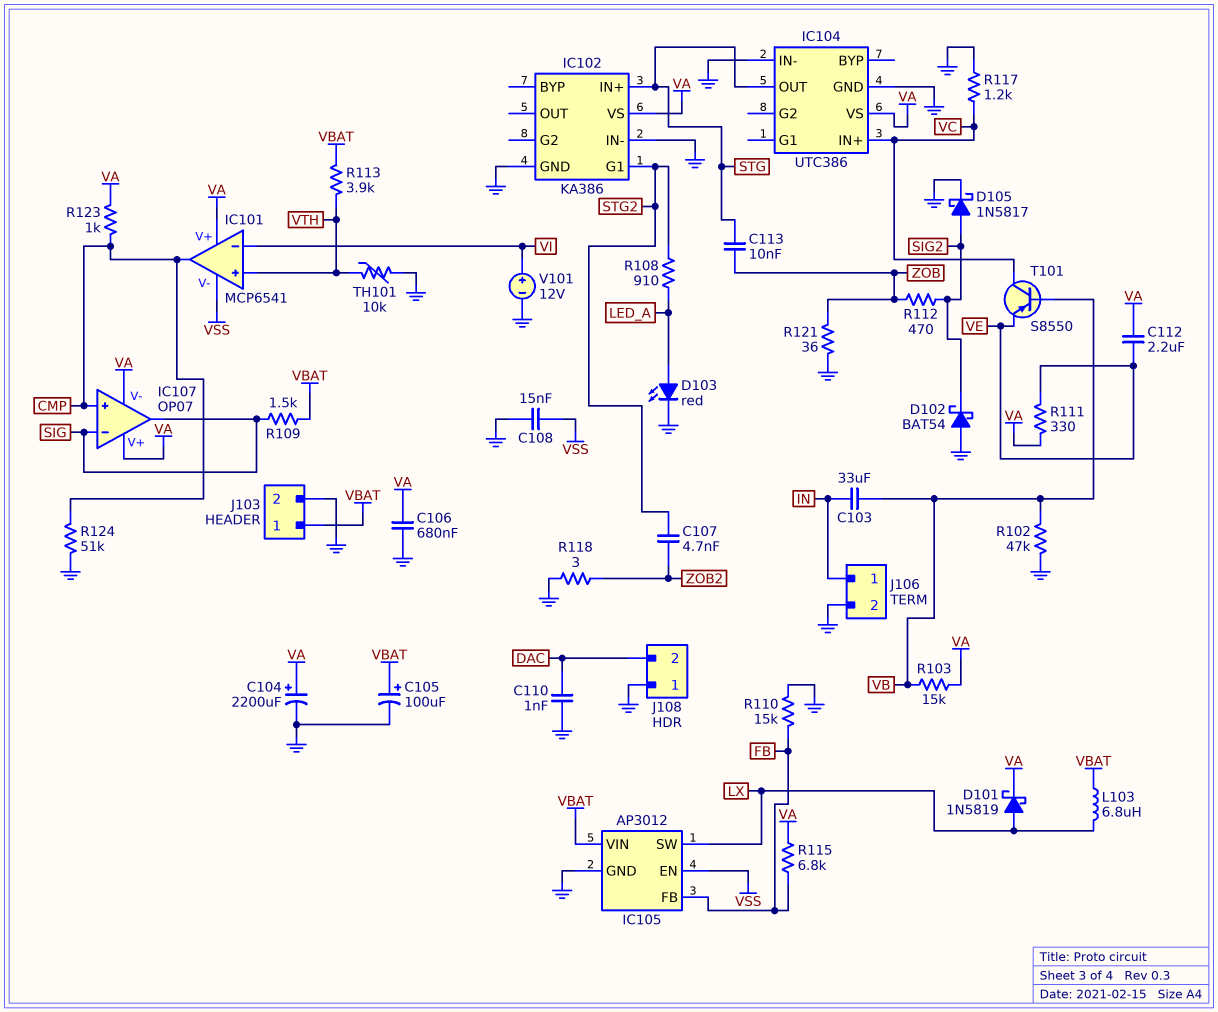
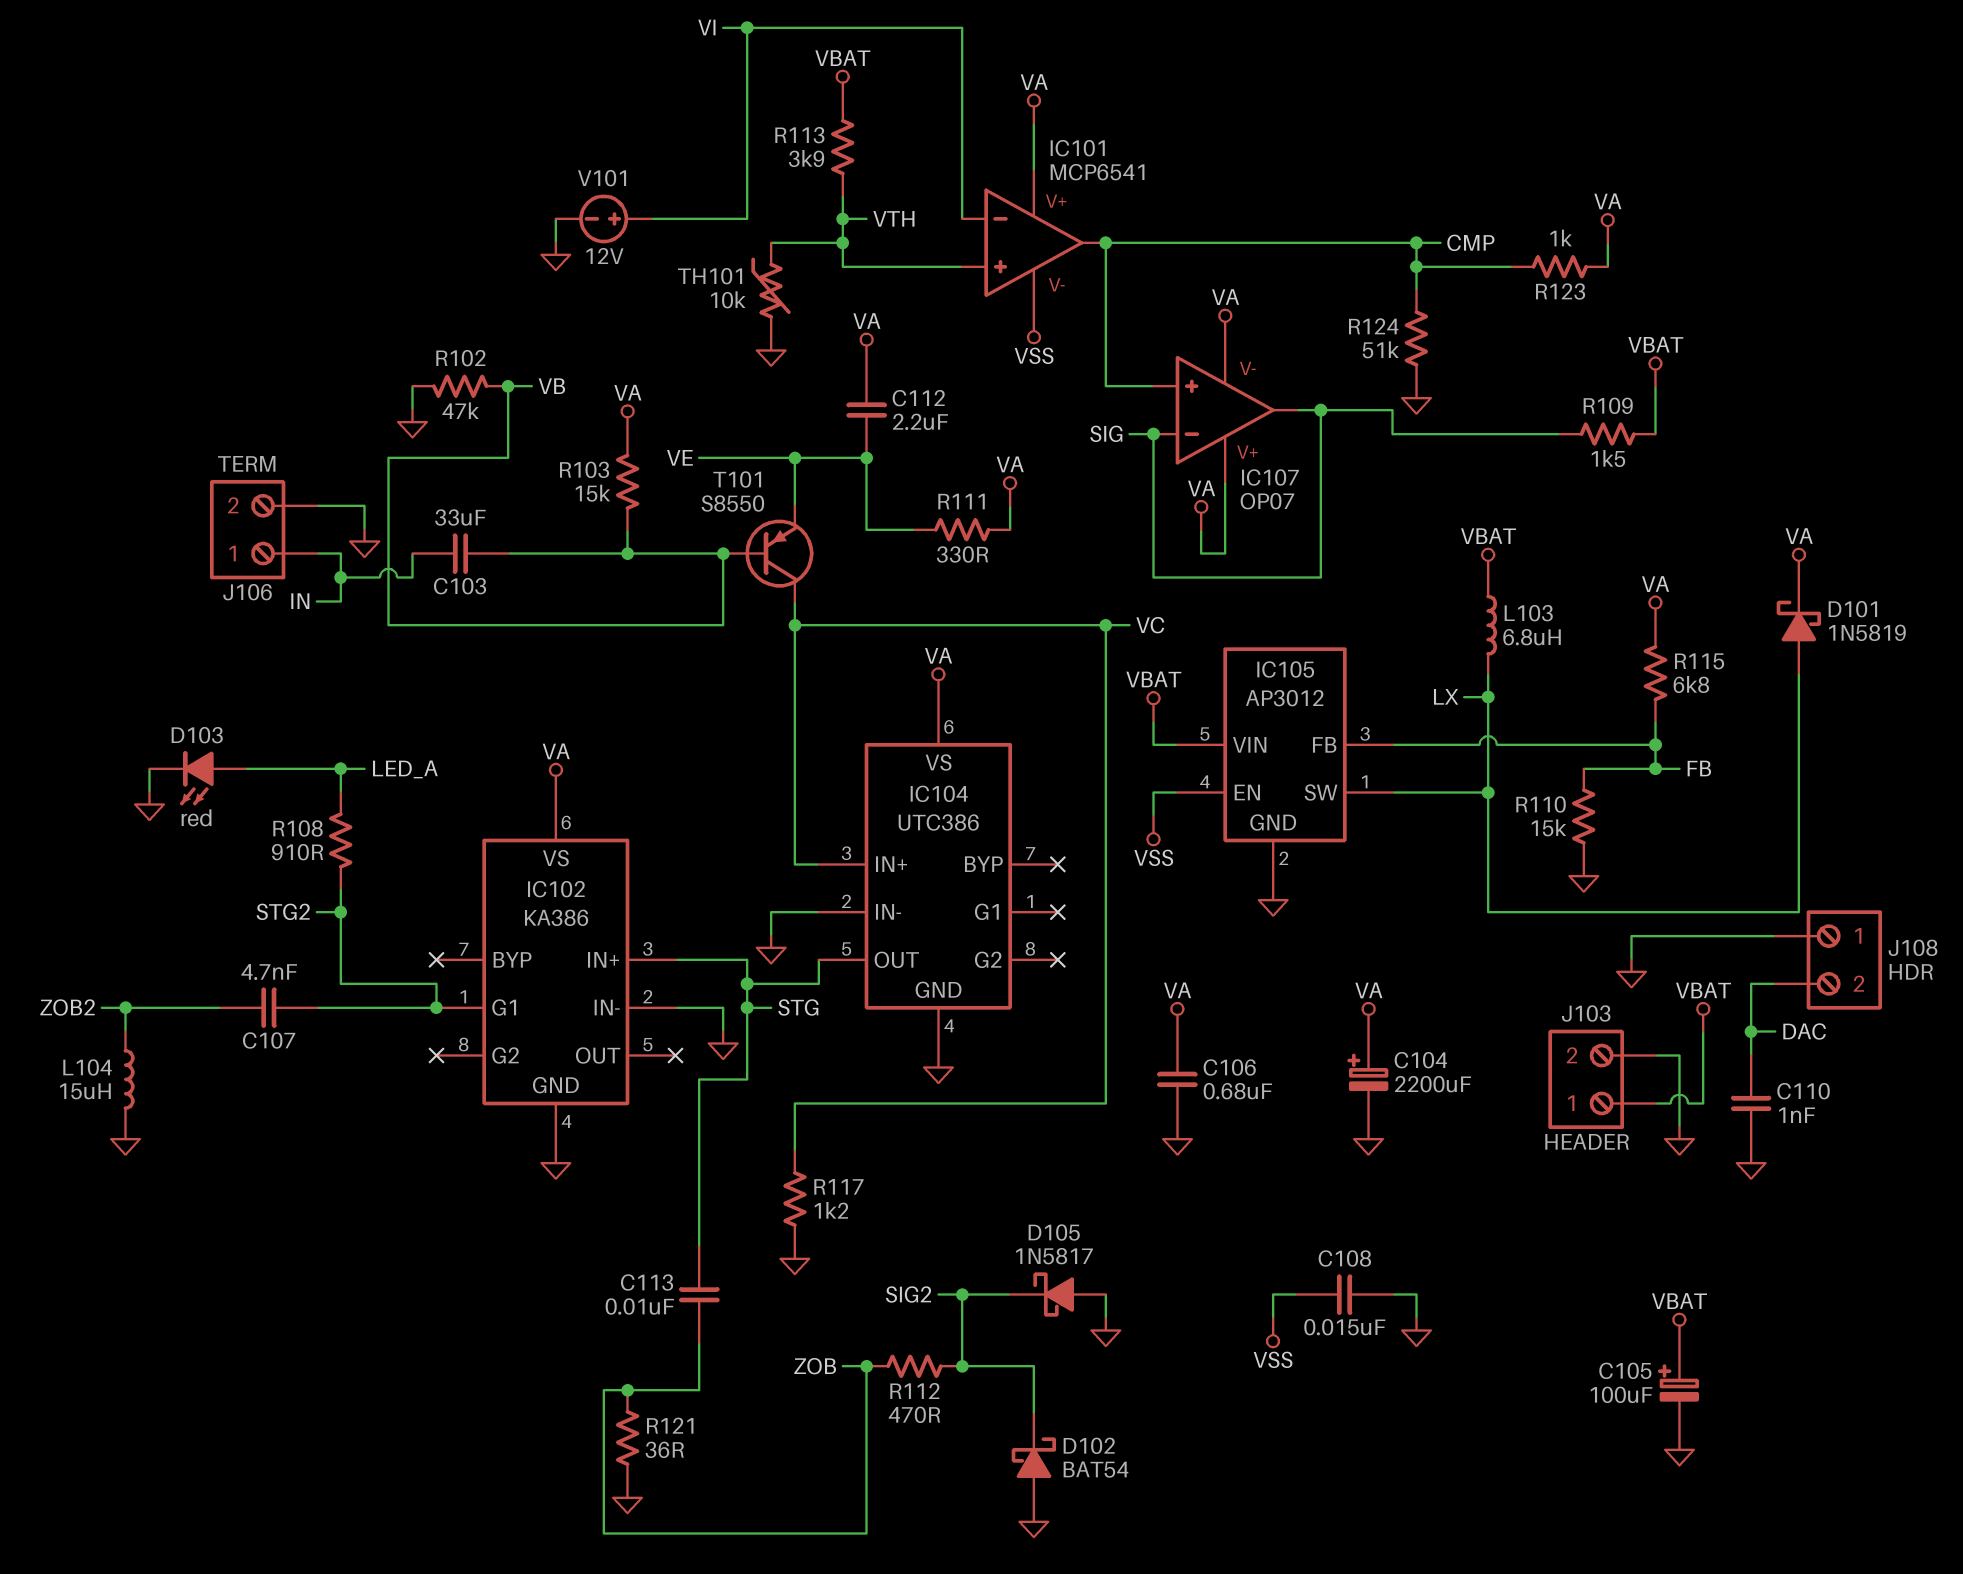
D105: schottky 1N5817 (A SIG2, K GND) -> schottky 1N5817 (A GND, K SIG2)
L104: none -> 15uH (GND, ZOB2)
R118: 3 (GND, ZOB2) -> none

